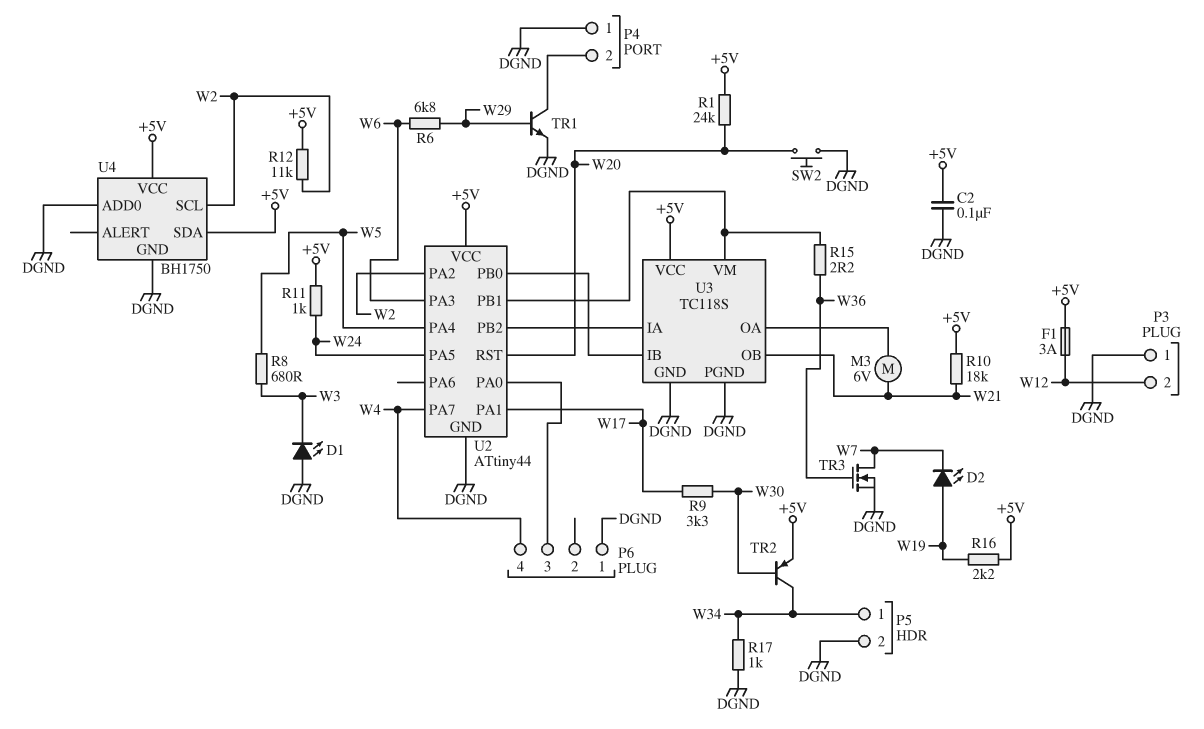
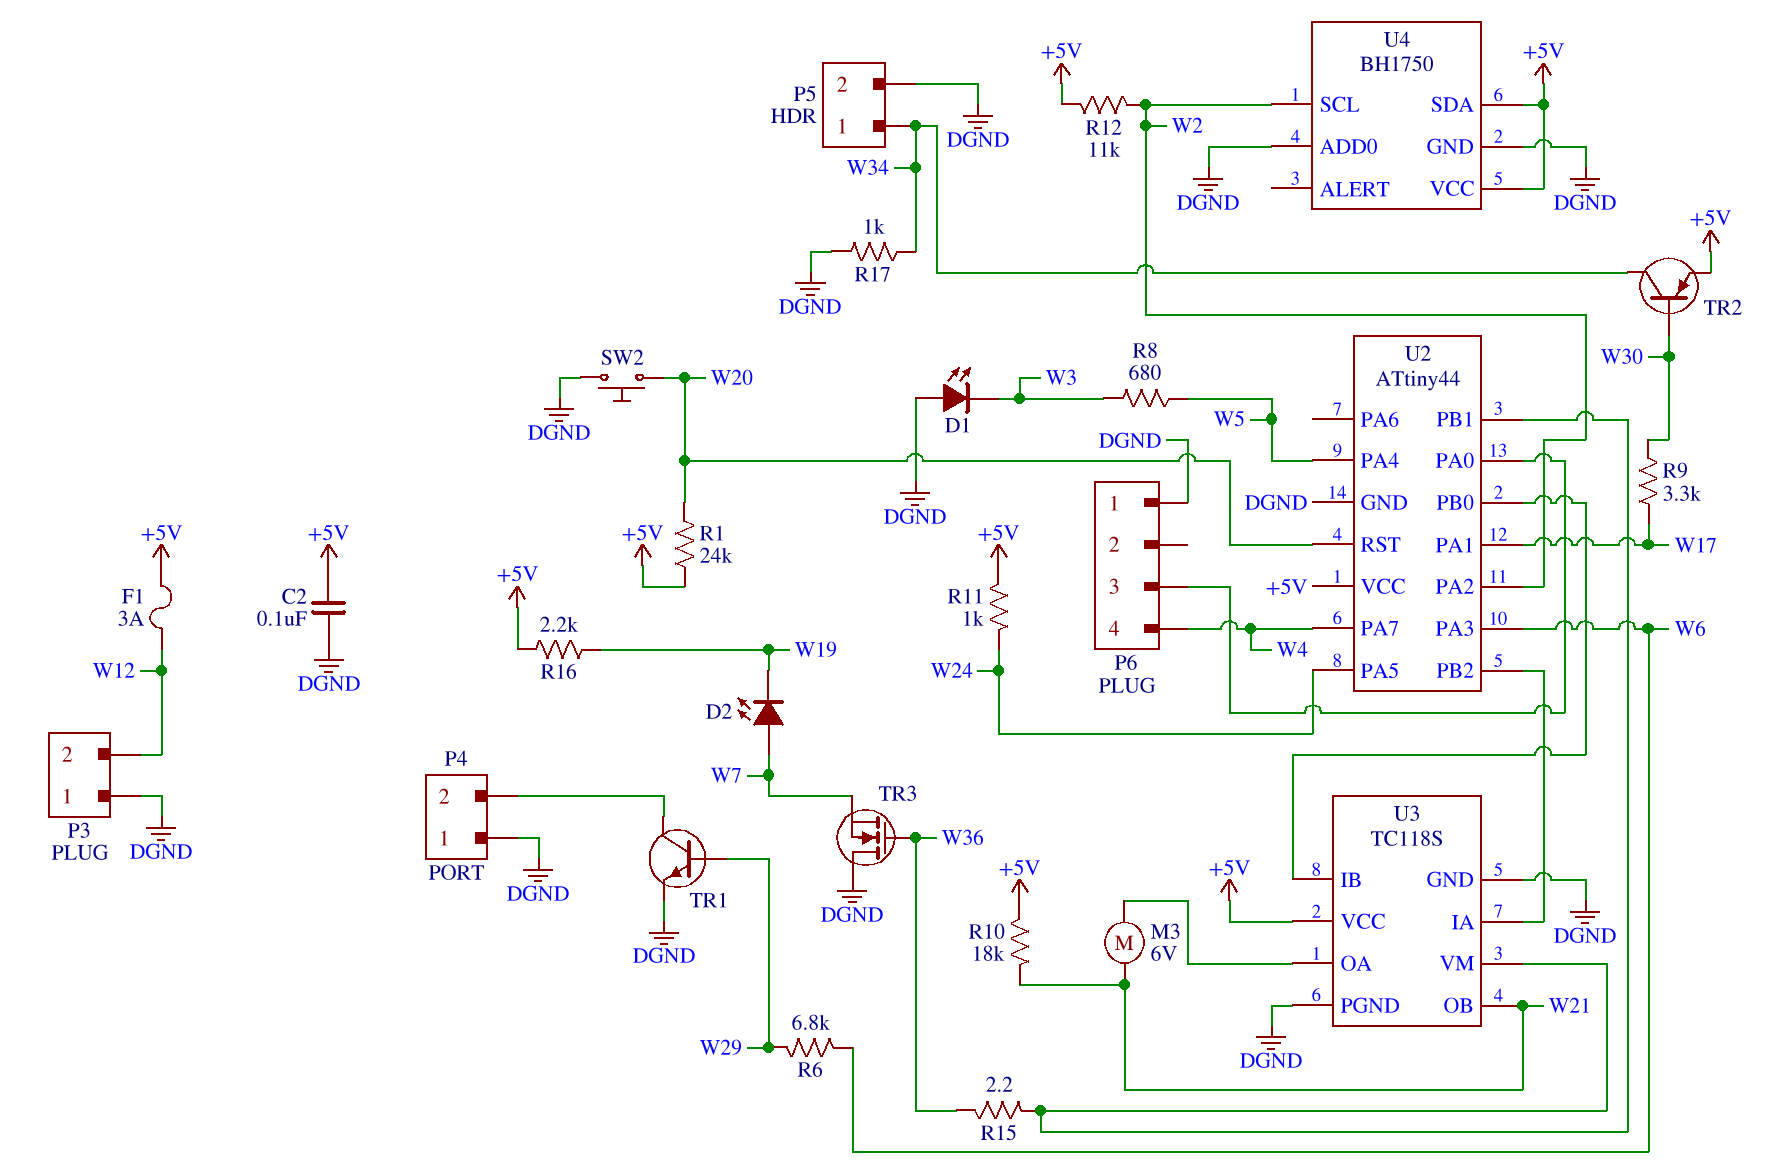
D2: LED (A W19, K W7) -> LED (A W7, K W19)
TR3: NMOS (G W36, D W7, S DGND) -> NMOS (G W36, D DGND, S W7)

